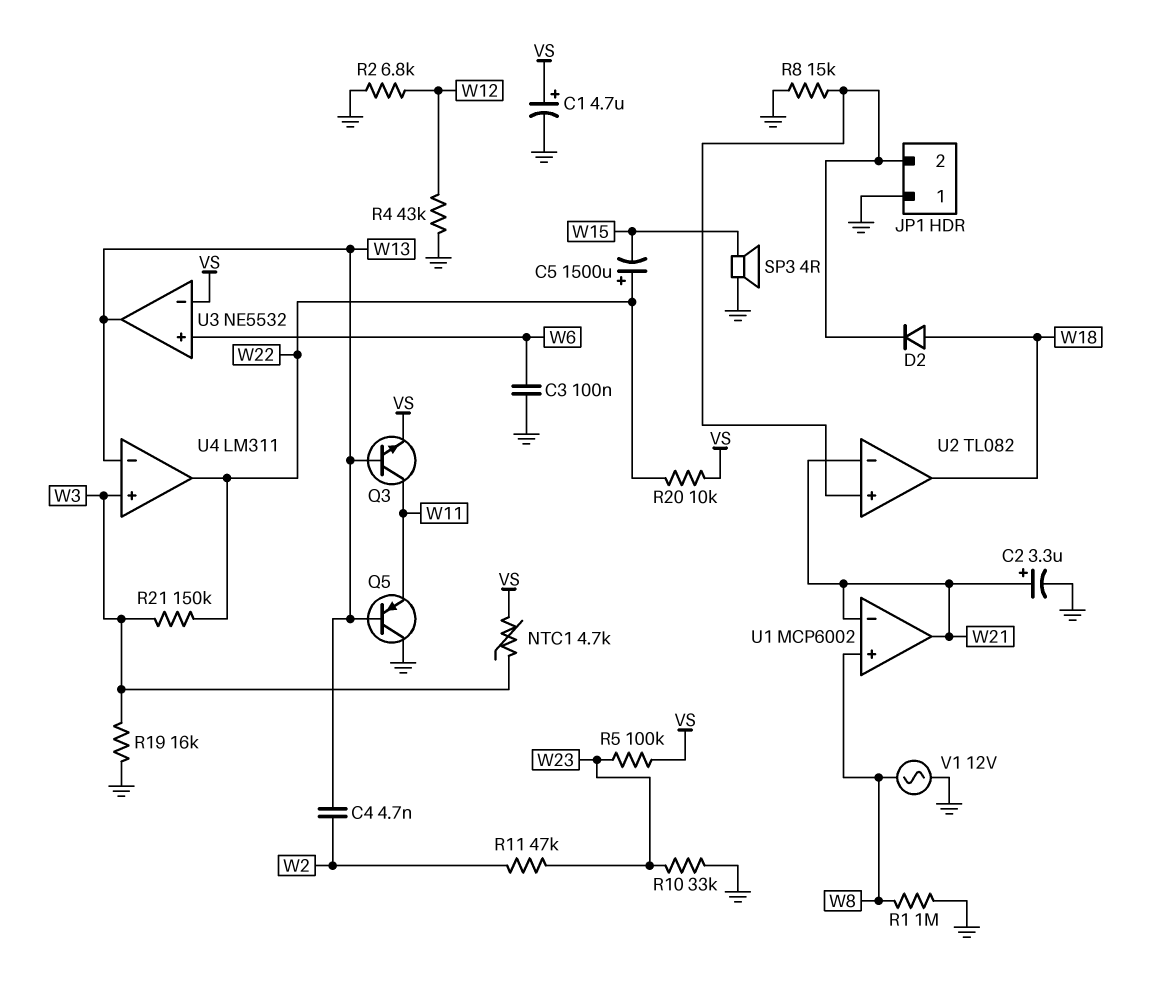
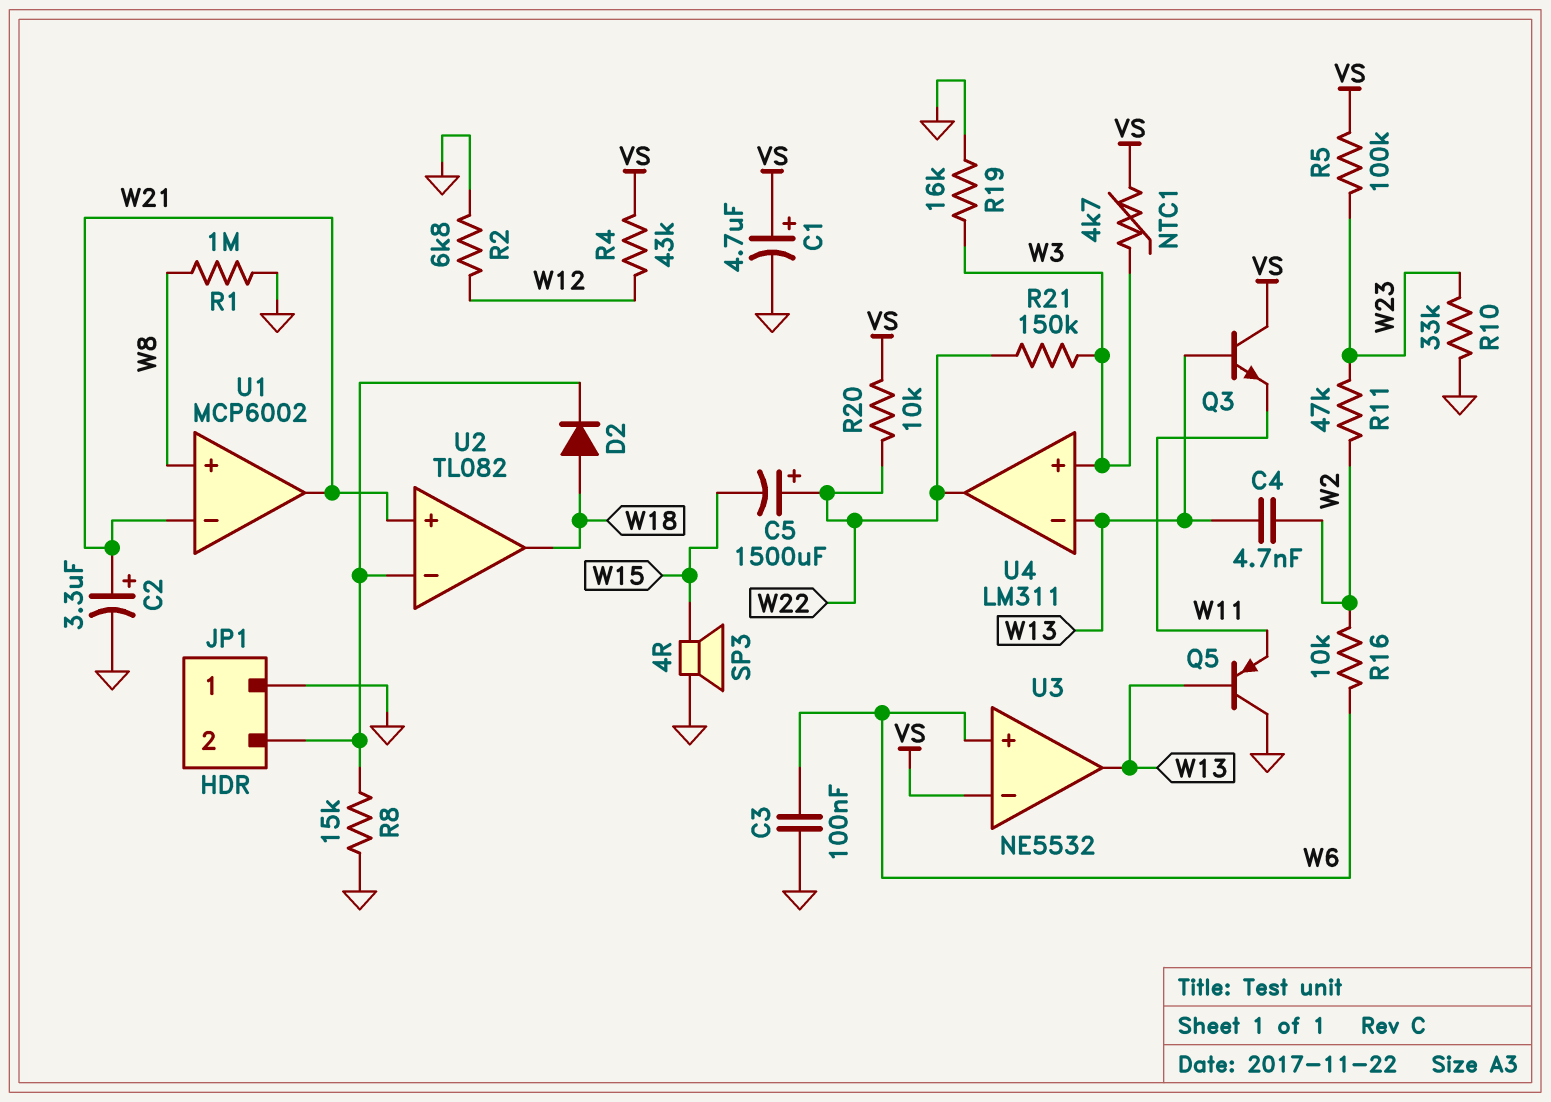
Q3: NPN (B W13, C W11, E VS) -> NPN (B W13, C VS, E W11)
R4: 43k (GND, W12) -> 43k (VS, W12)
R16: none -> 10k (W2, W6)
U2 pin in+: JP1/2 -> W21
U2 pin in-: W21 -> JP1/2
V1: AC 12V (GND, W8) -> none

